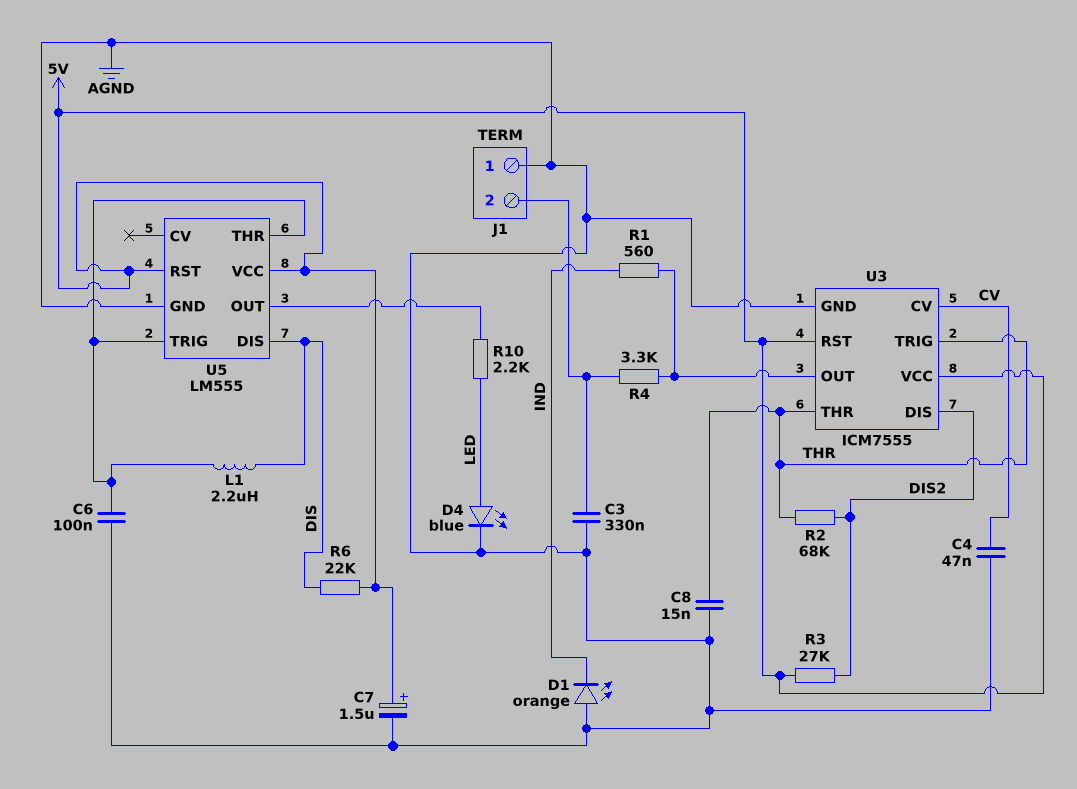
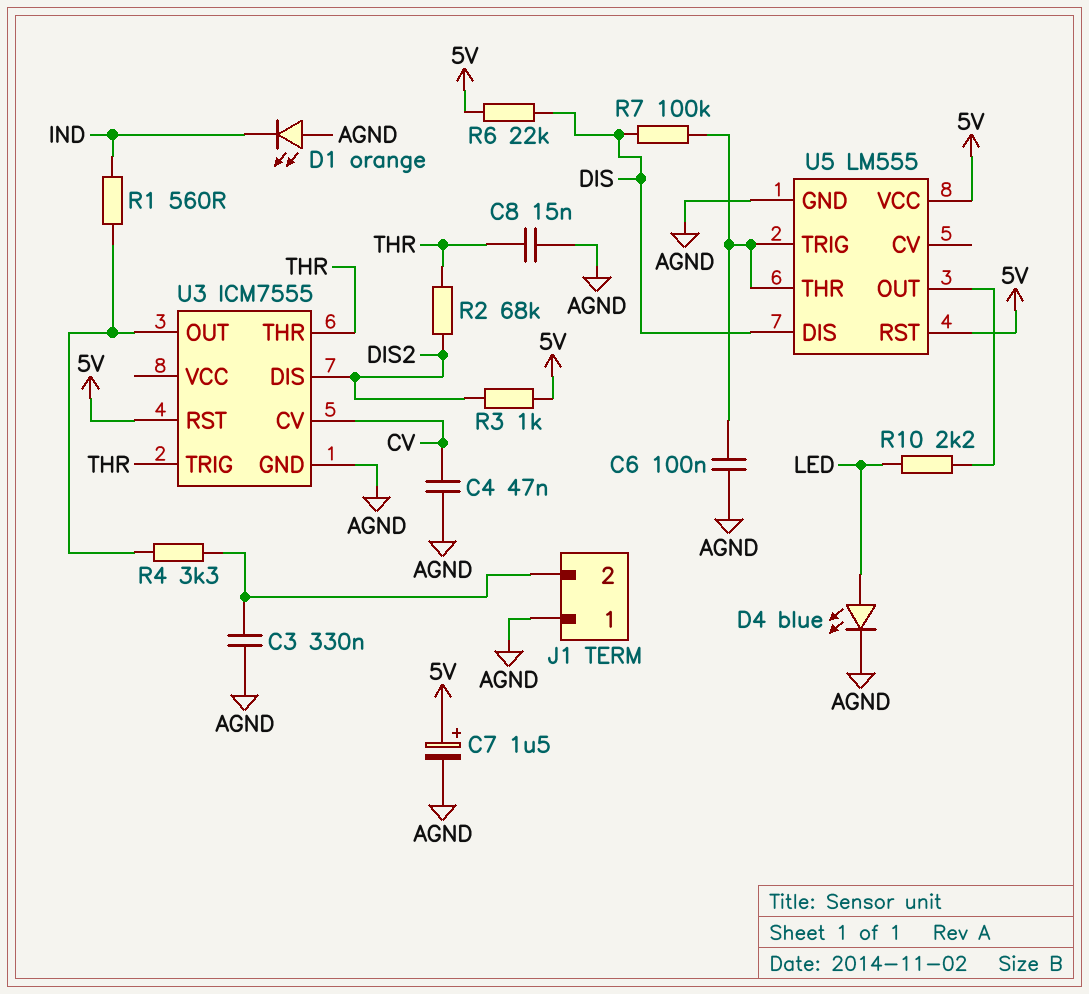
L1: 2.2uH (DIS, U5/THR) -> none
R3: 27k (5V, DIS2) -> 1k (5V, DIS2)
R7: none -> 100k (DIS, U5/THR)
U3 pin VCC: 5V -> none

